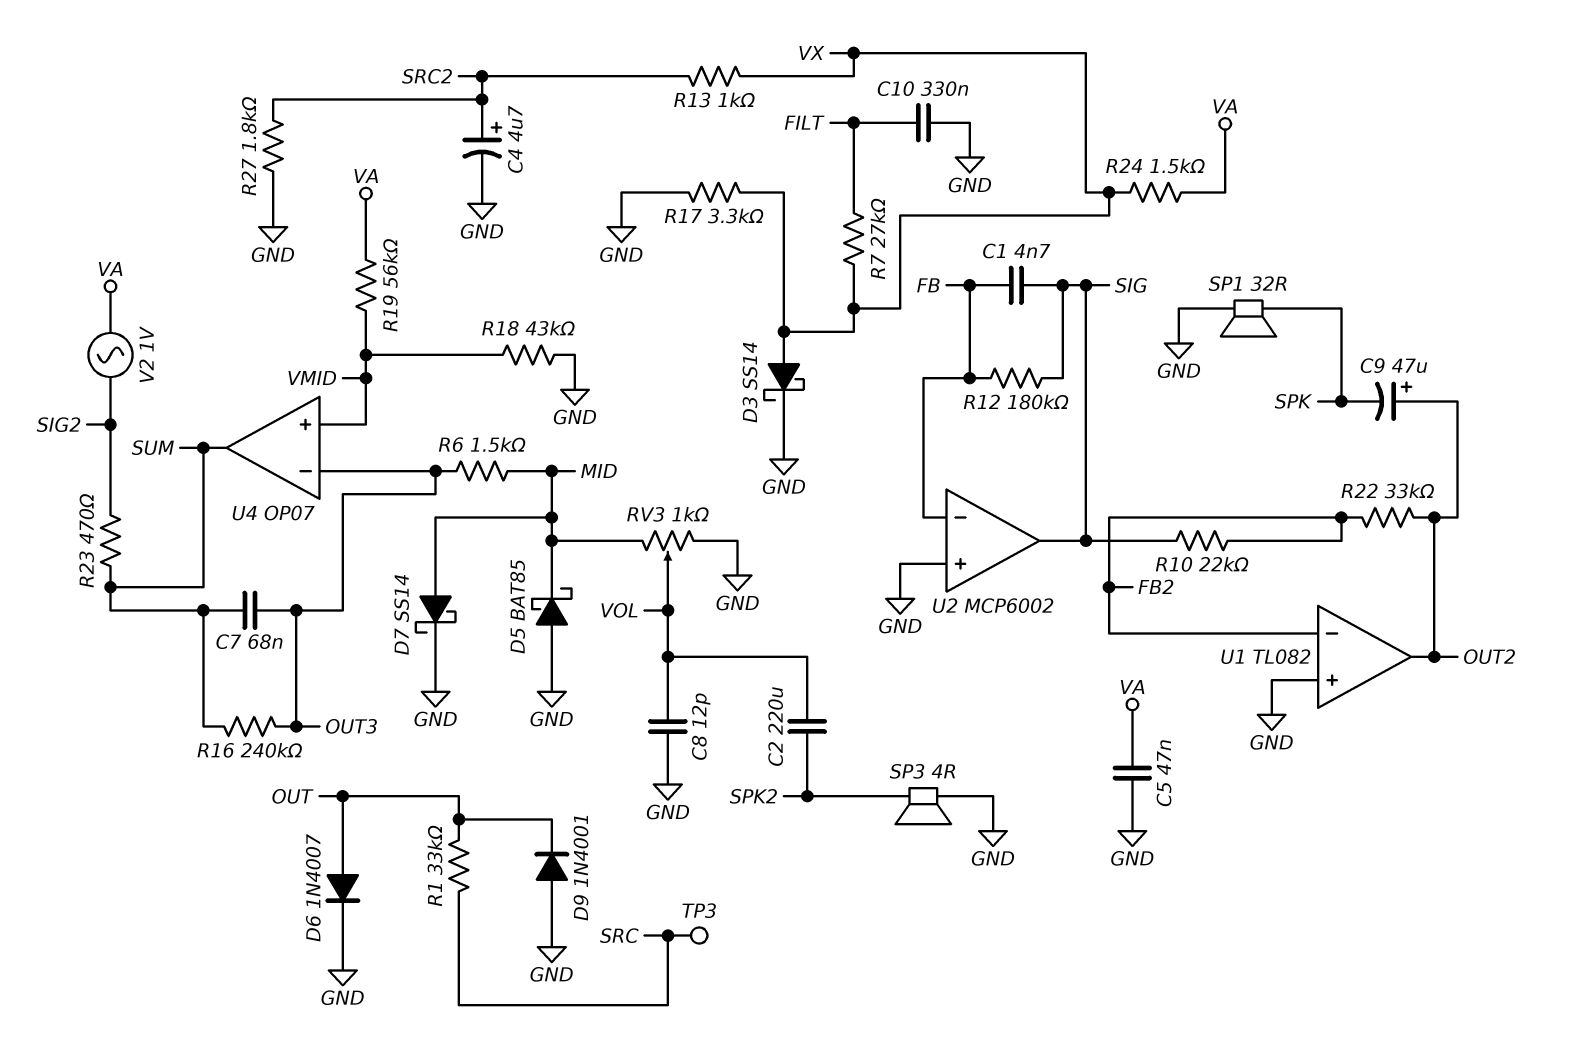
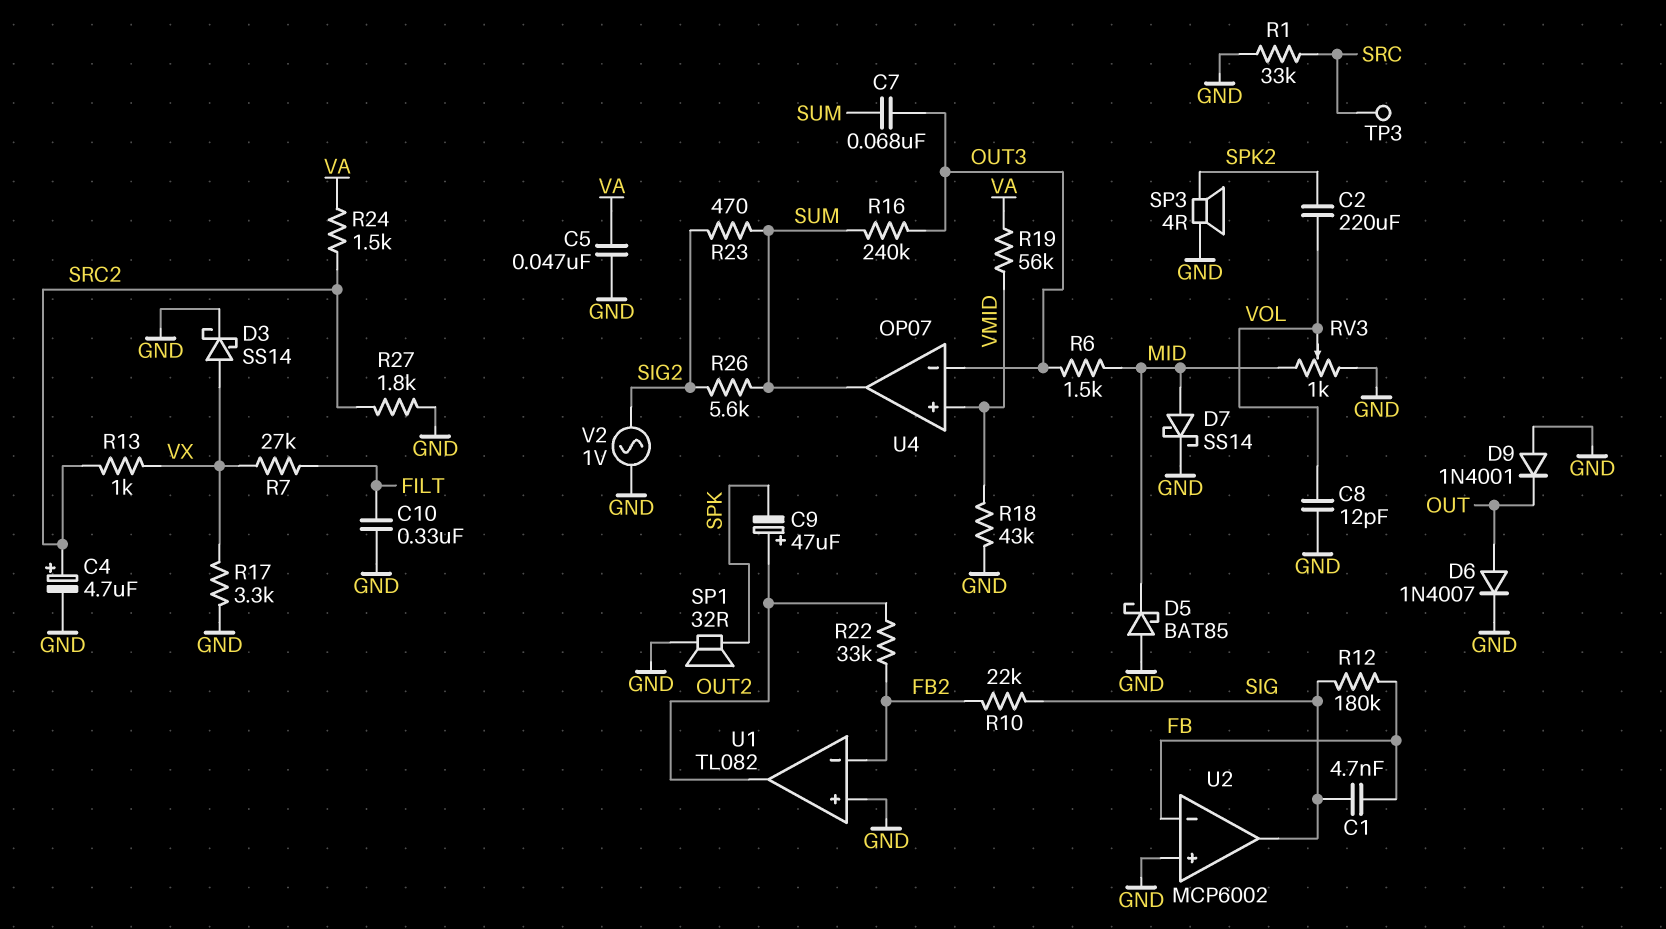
R1: 33k (OUT, SRC) -> 33k (GND, SRC)
R24: 1.5k (VA, VX) -> 1.5k (SRC2, VA)
R26: none -> 5.6k (SIG2, SUM)
V2: AC 1V (SIG2, VA) -> AC 1V (GND, SIG2)

